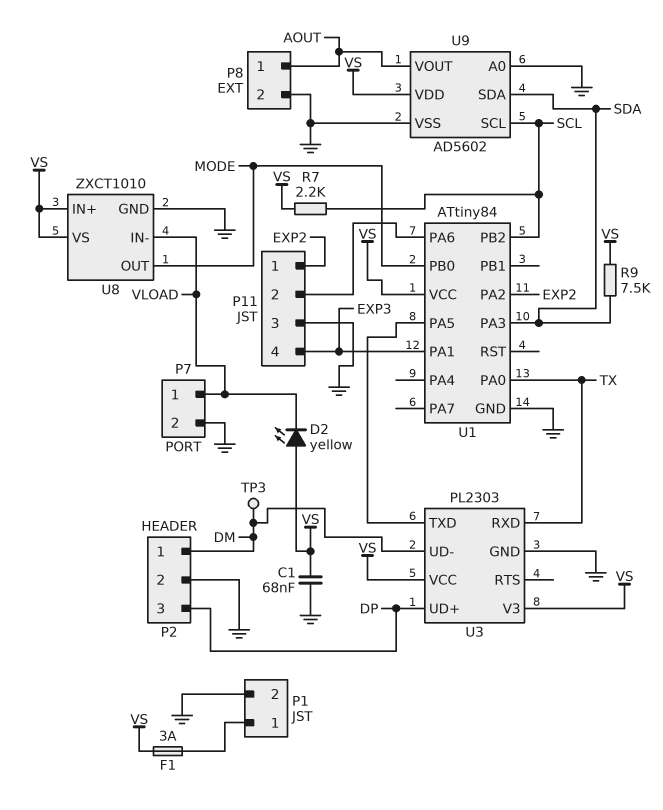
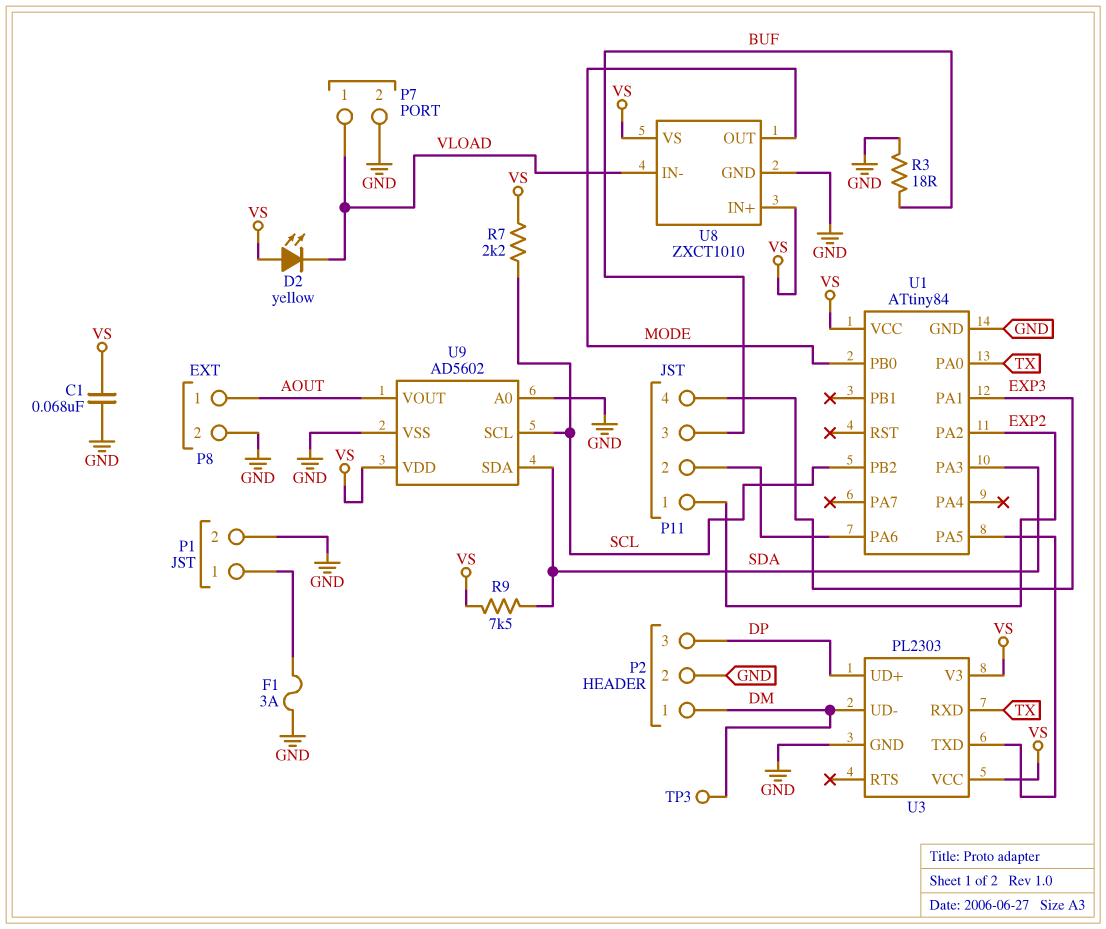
F1: 3A (P1/1, VS) -> 3A (GND, P1/1)
P11 pin 3: GND -> BUF
R3: none -> 18 (BUF, GND)

